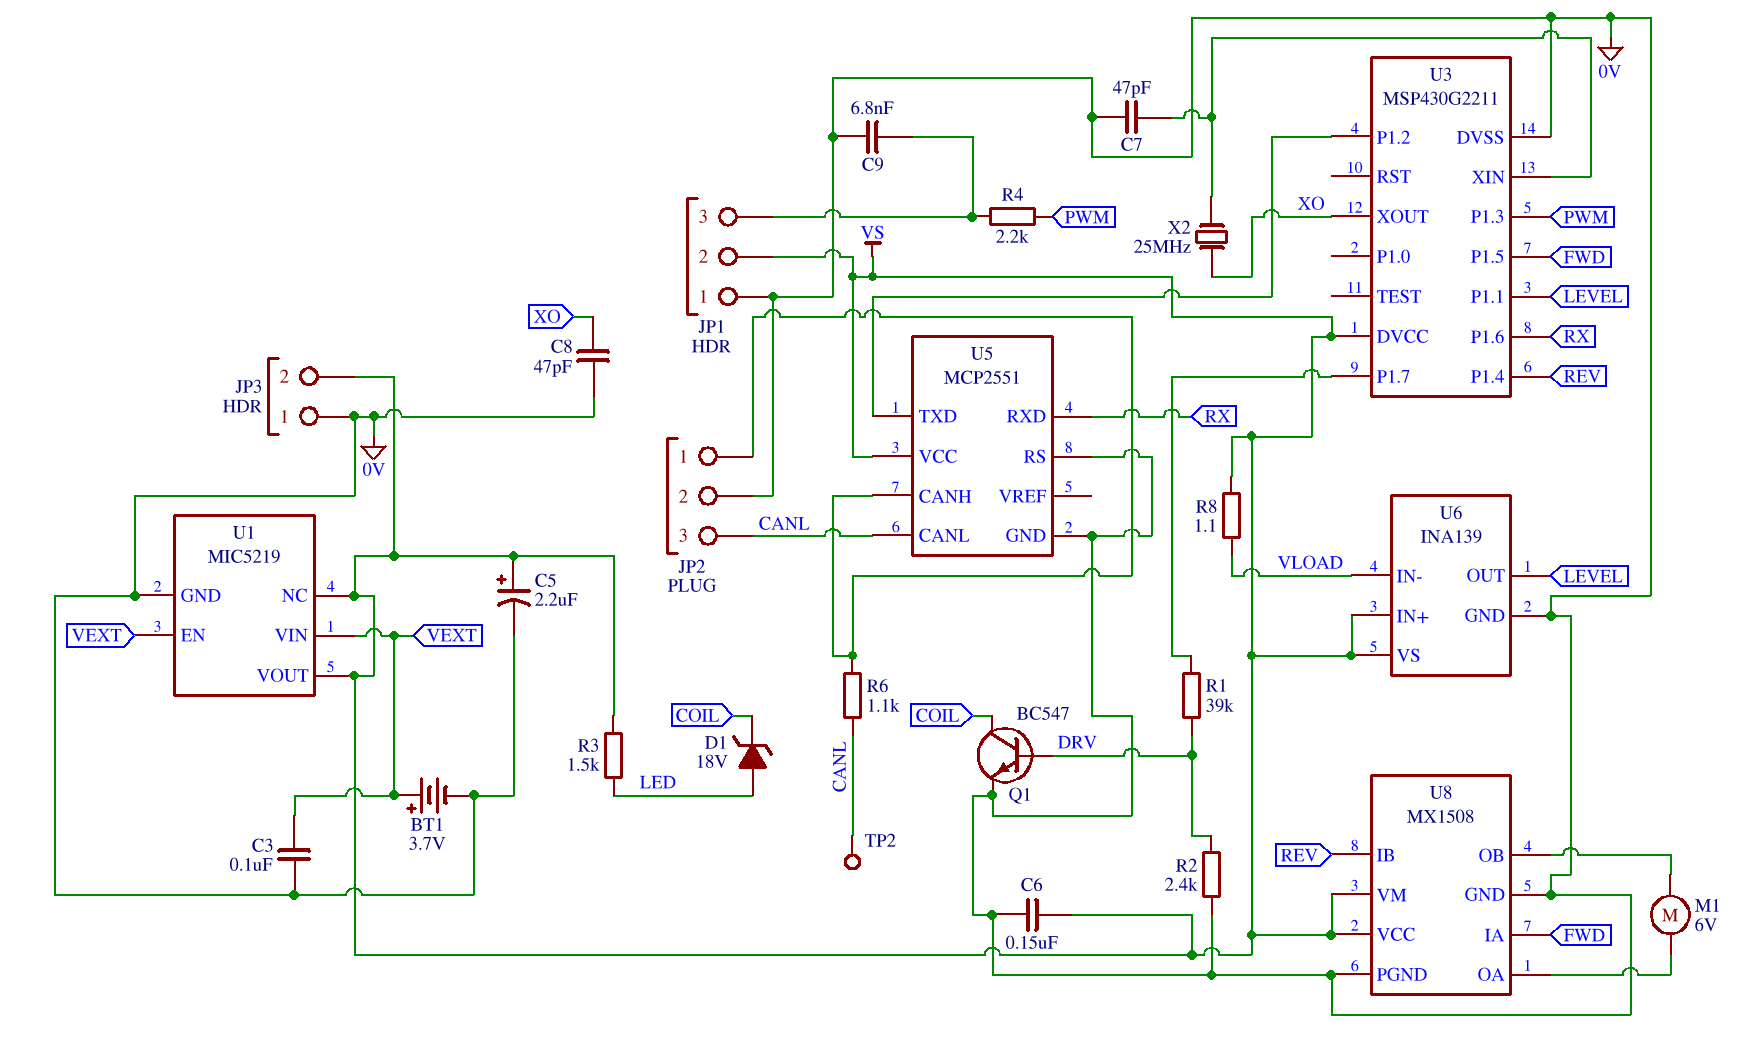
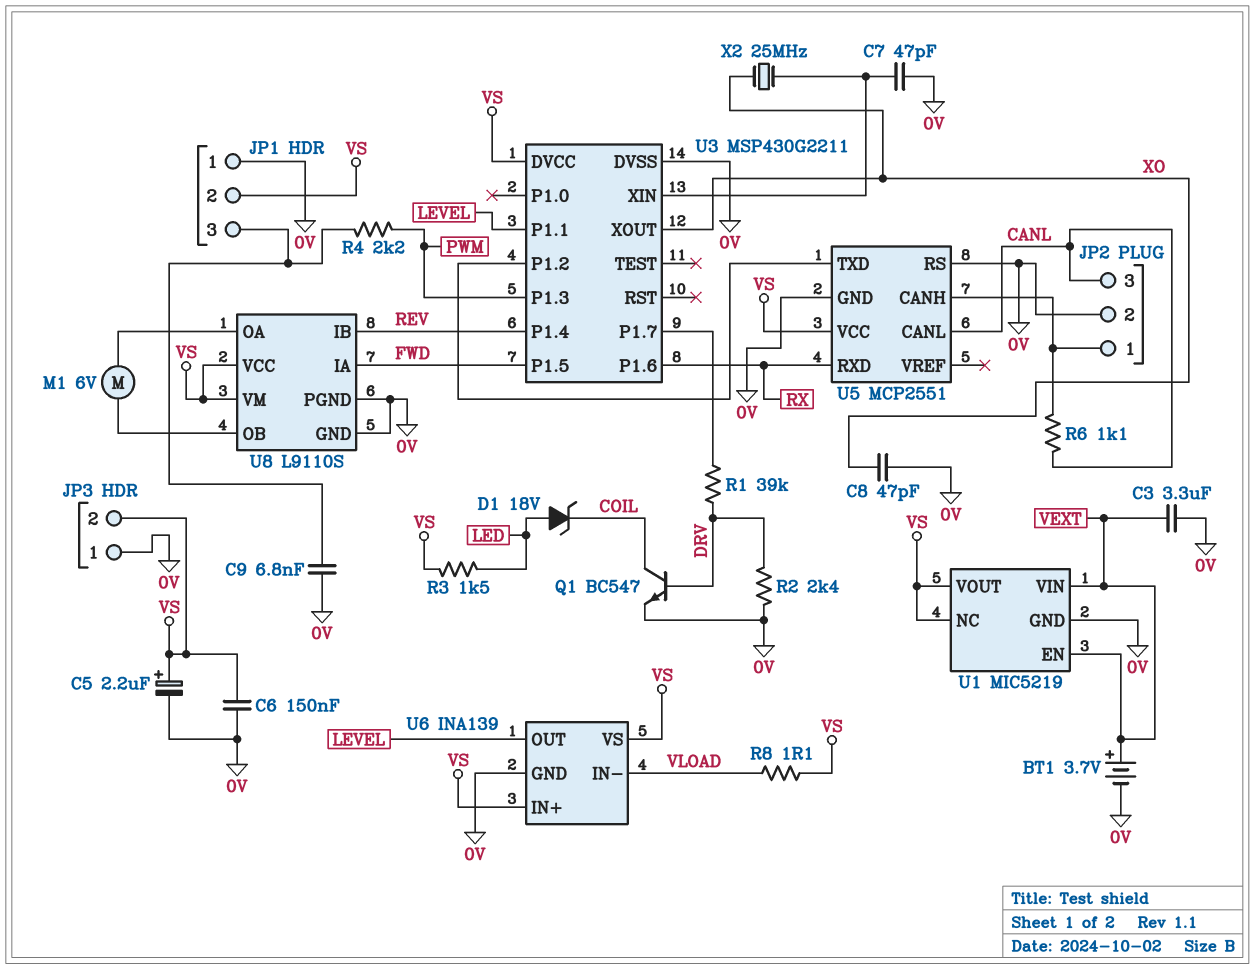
C3: 100nF (0V, VEXT) -> 3.3uF (0V, VEXT)
TP2: test point (CANL) -> none
U8: MX1508 -> L9110S

